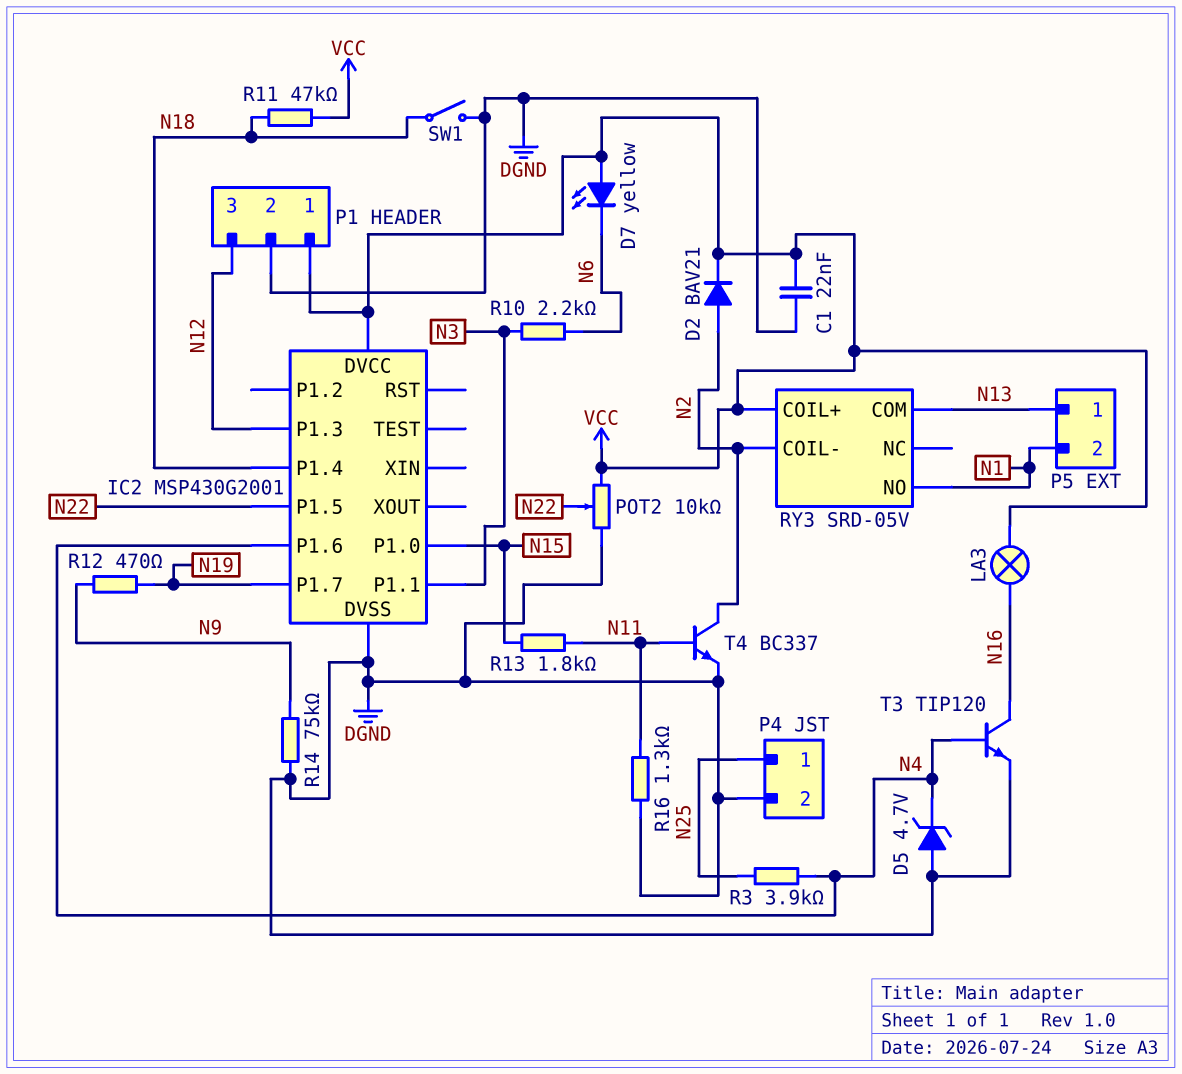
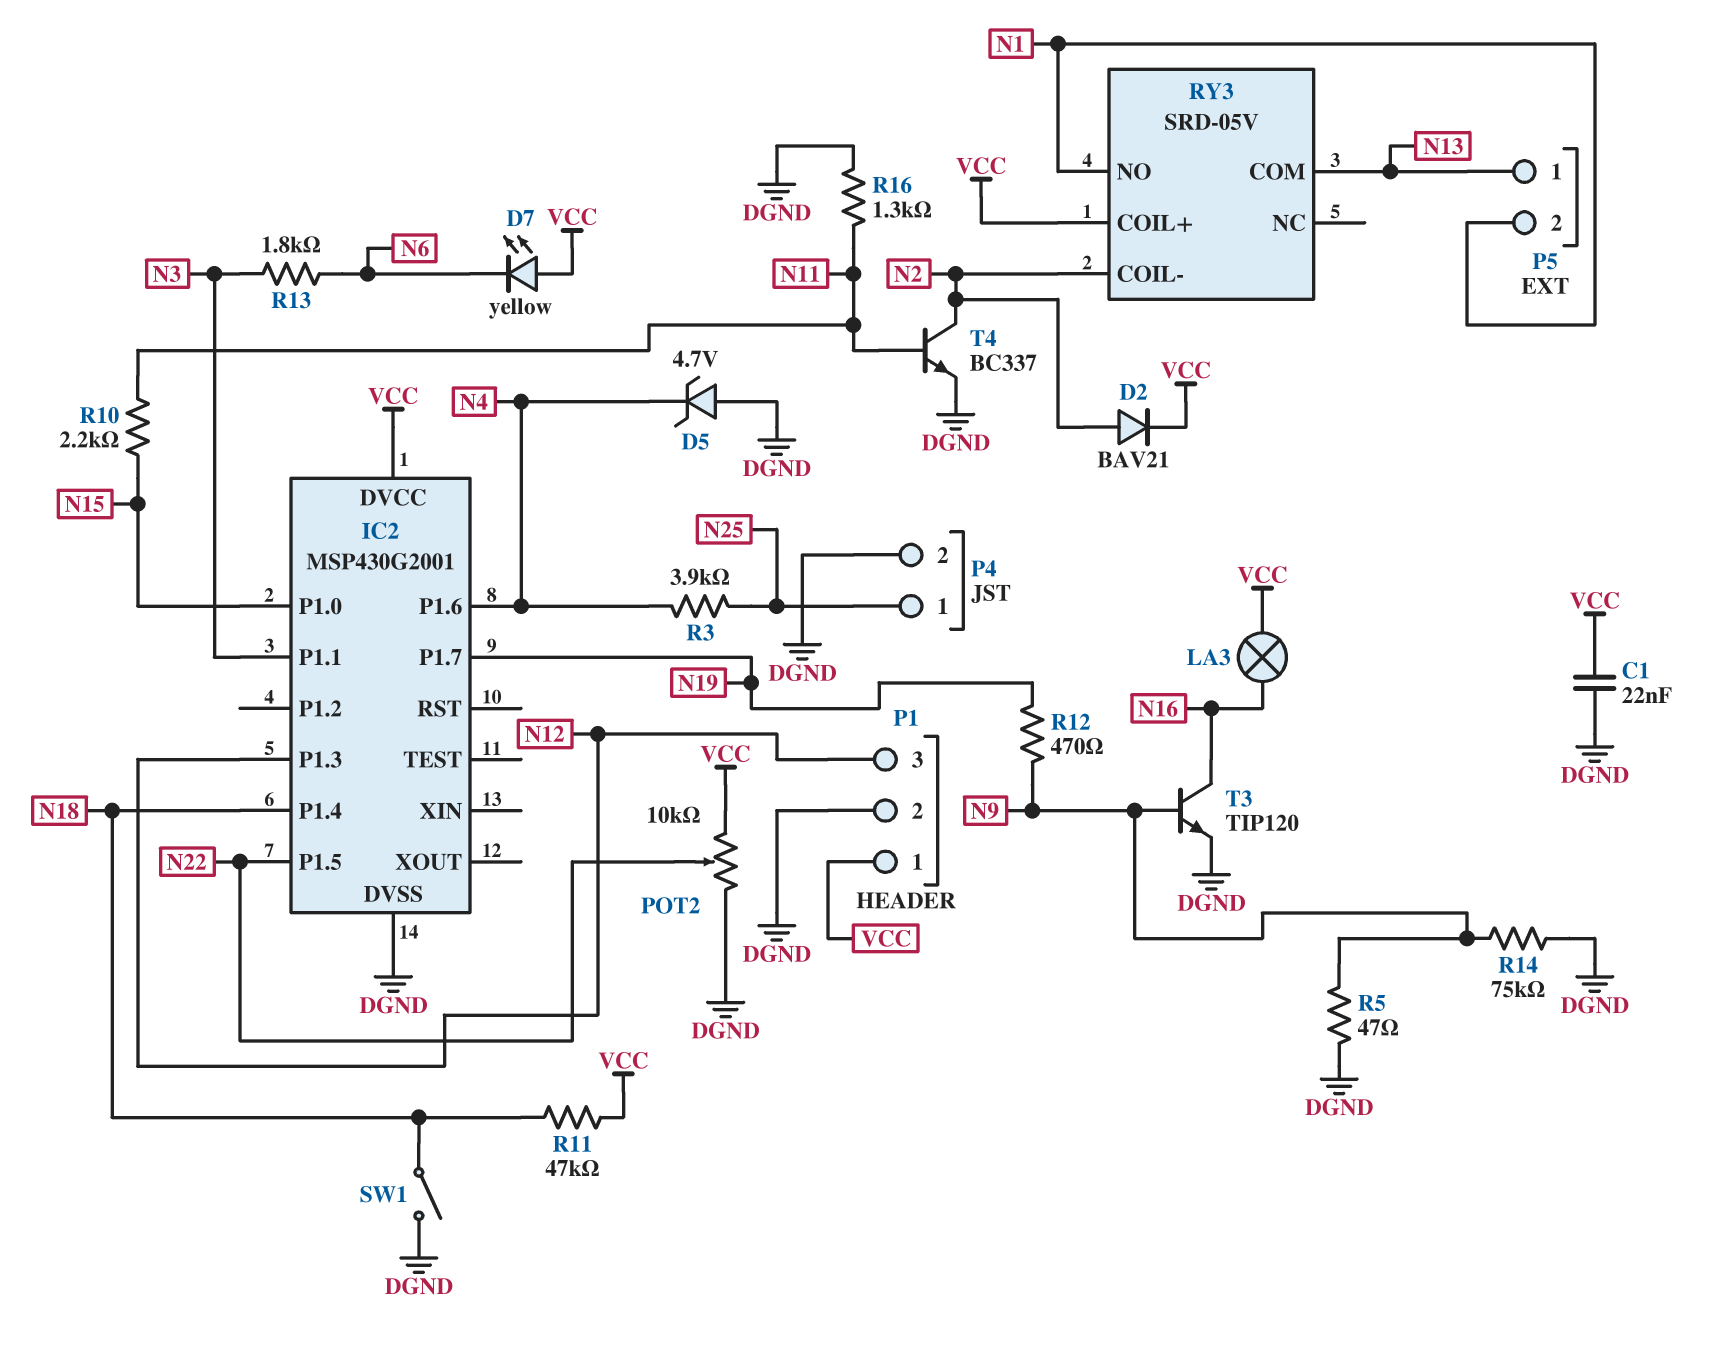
R5: none -> 47 (DGND, N9)
R10: 2.2k (N3, N6) -> 2.2k (N11, N15)
R13: 1.8k (N11, N15) -> 1.8k (N3, N6)
T3: NPN TIP120 (B N4, C N16, E DGND) -> NPN TIP120 (B N9, C N16, E DGND)

